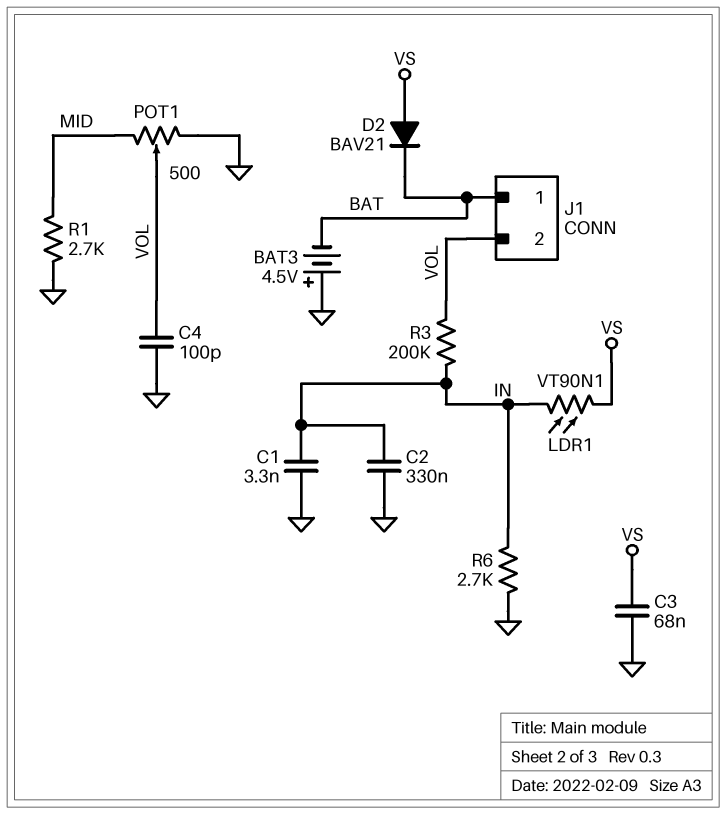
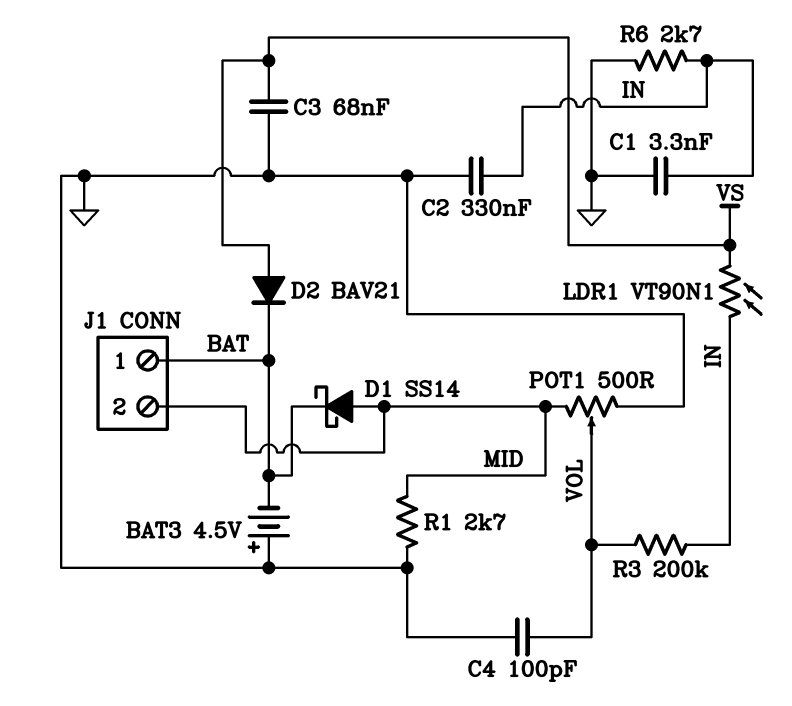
D1: none -> schottky SS14 (A MID, K BAT)
J1 pin 2: VOL -> MID

